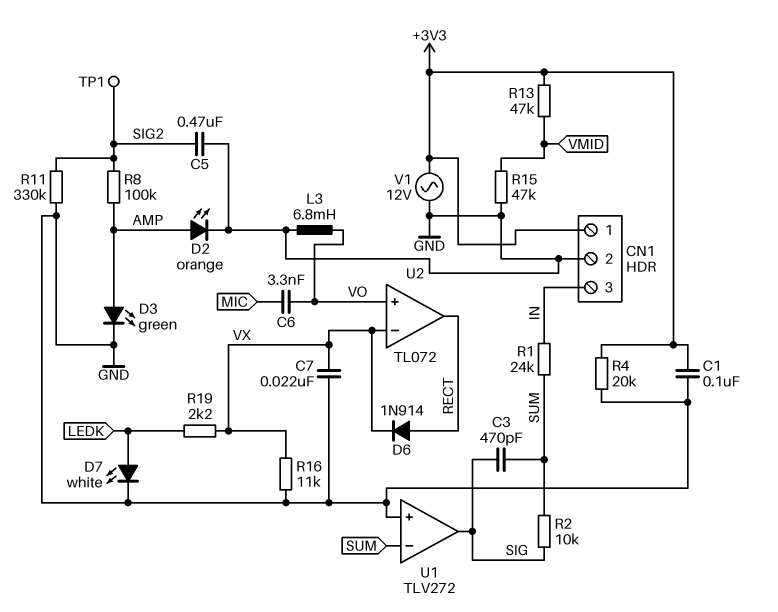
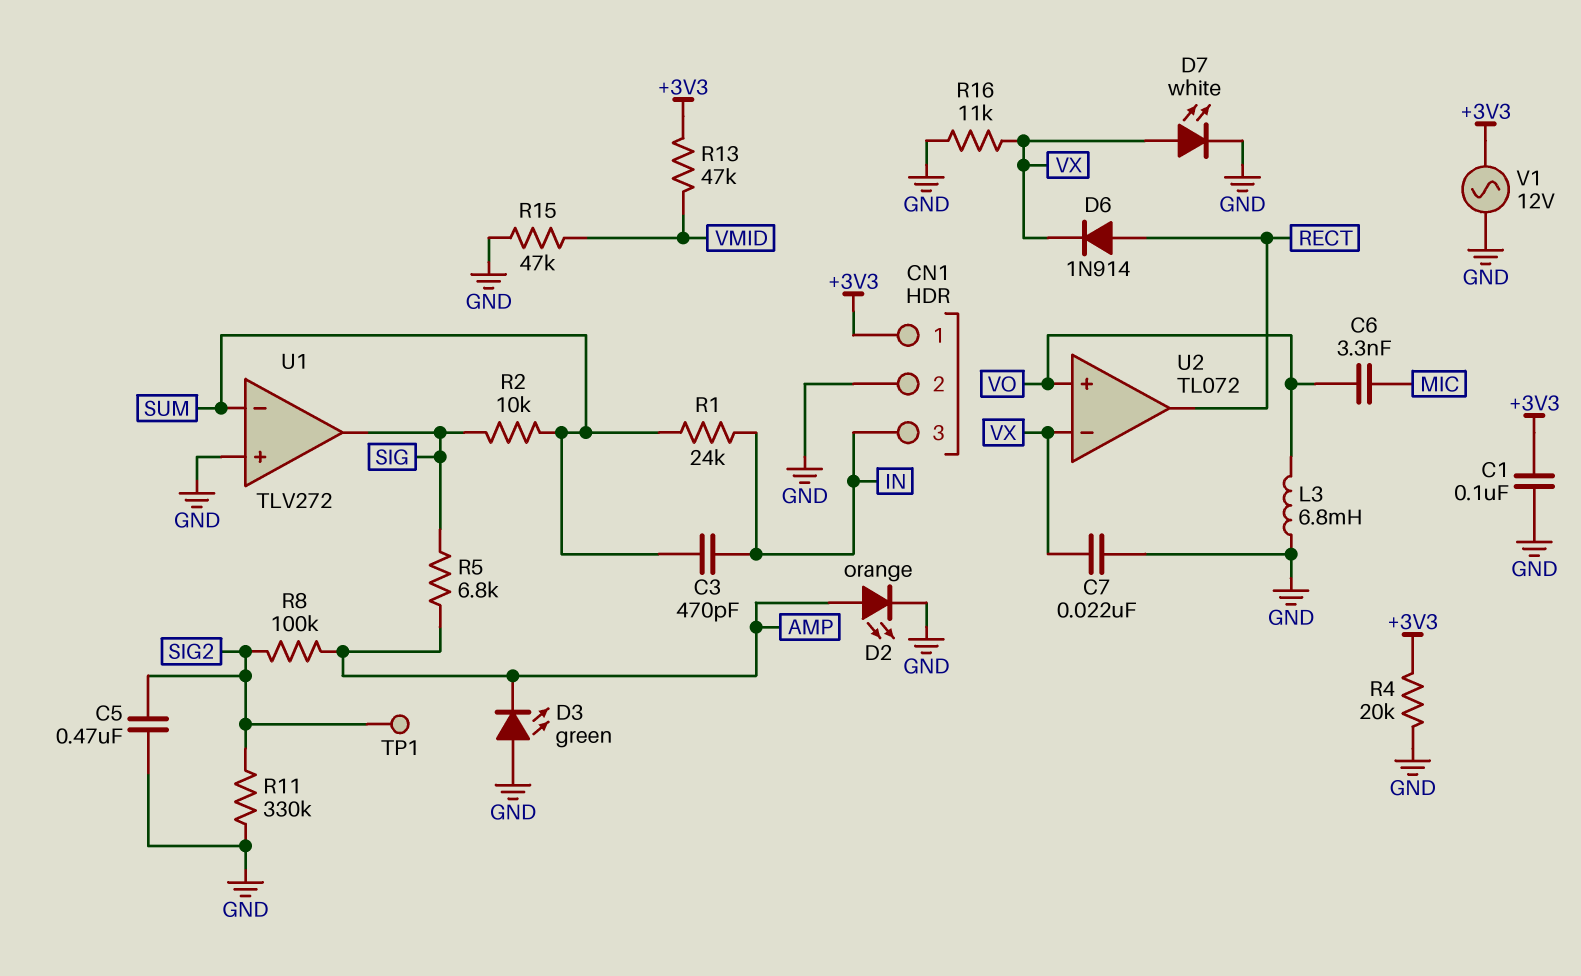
C3: 470pF (SIG, SUM) -> 470pF (IN, SUM)
D3: LED green (A AMP, K GND) -> LED green (A GND, K AMP)
D7: LED white (A LEDK, K GND) -> LED white (A VX, K GND)
R5: none -> 6.8k (AMP, SIG)
R19: 2.2k (LEDK, VX) -> none

